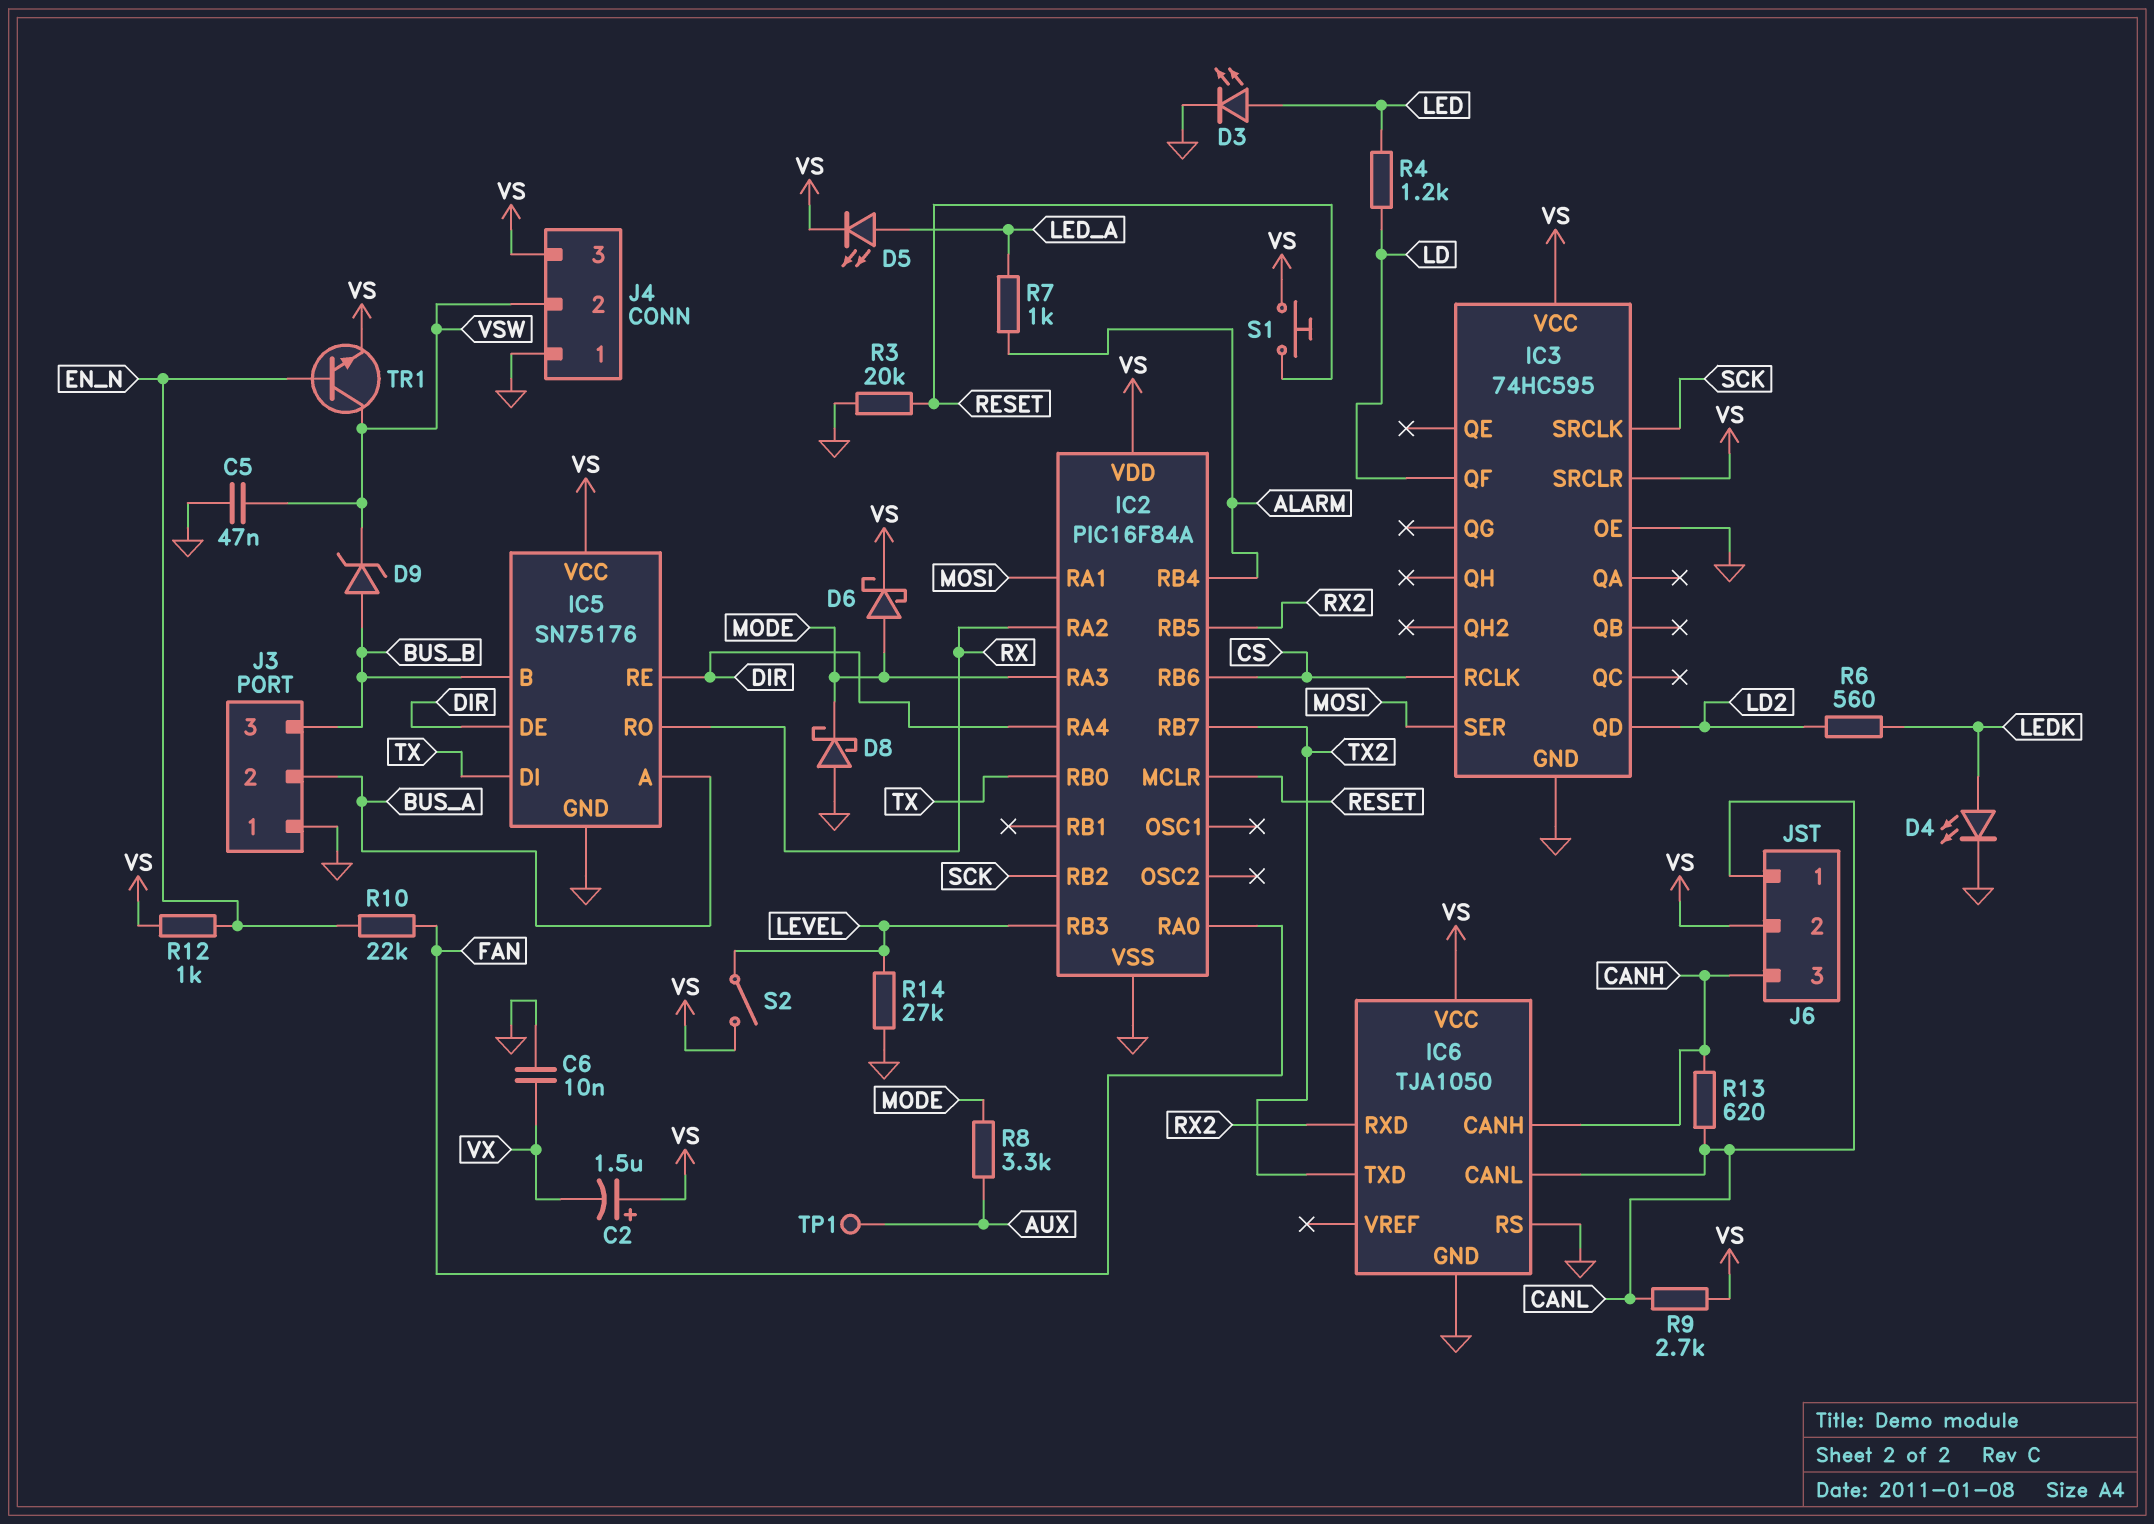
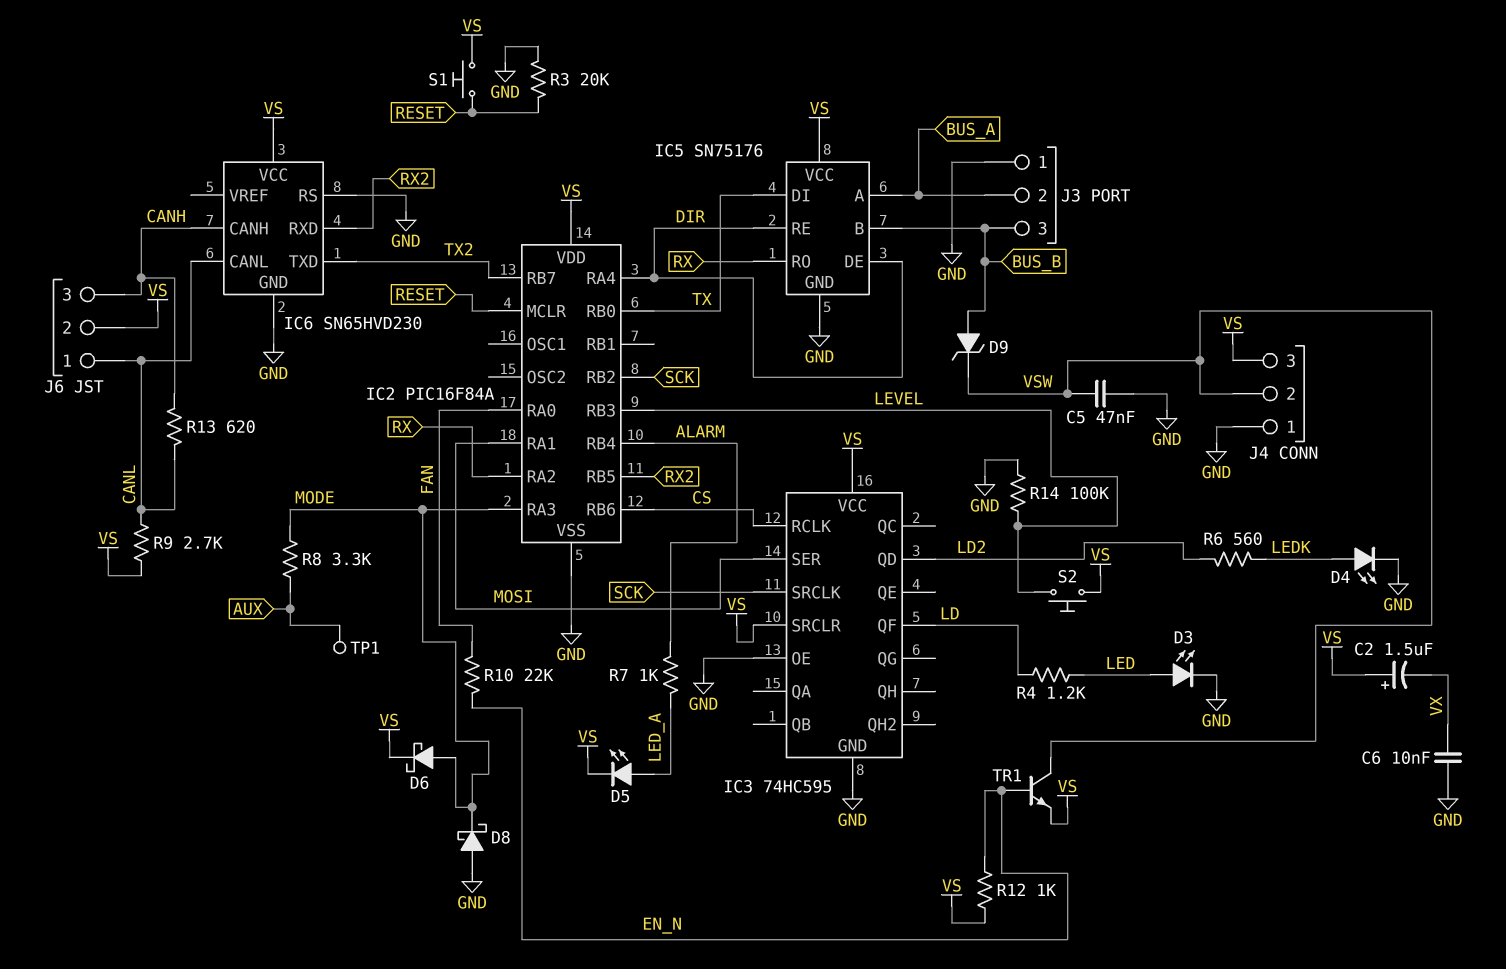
IC6: TJA1050 -> SN65HVD230
R14: 27k (GND, LEVEL) -> 100k (GND, LEVEL)
S2: switch (LEVEL, VS) -> button (LEVEL, VS)

